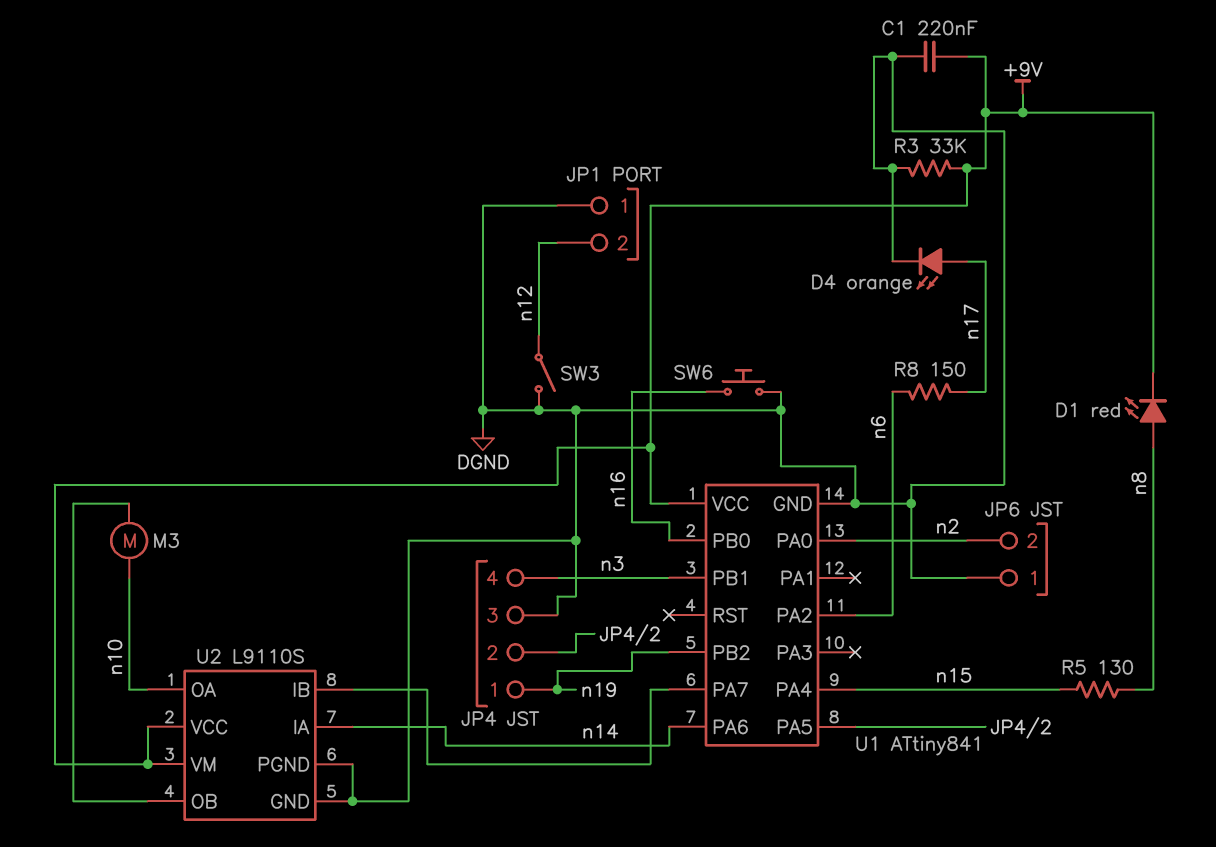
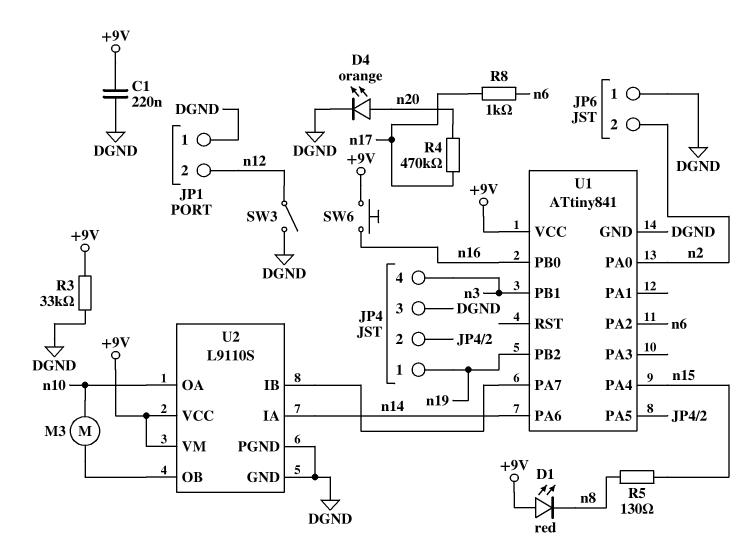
D1: LED red (A n8, K +9V) -> LED red (A +9V, K n8)
D4: LED orange (A n17, K DGND) -> LED orange (A n20, K DGND)
R4: none -> 470k (n17, n20)
R8: 150 (n6, n17) -> 1k (n6, n17)
SW6: button (DGND, n16) -> button (+9V, n16)

